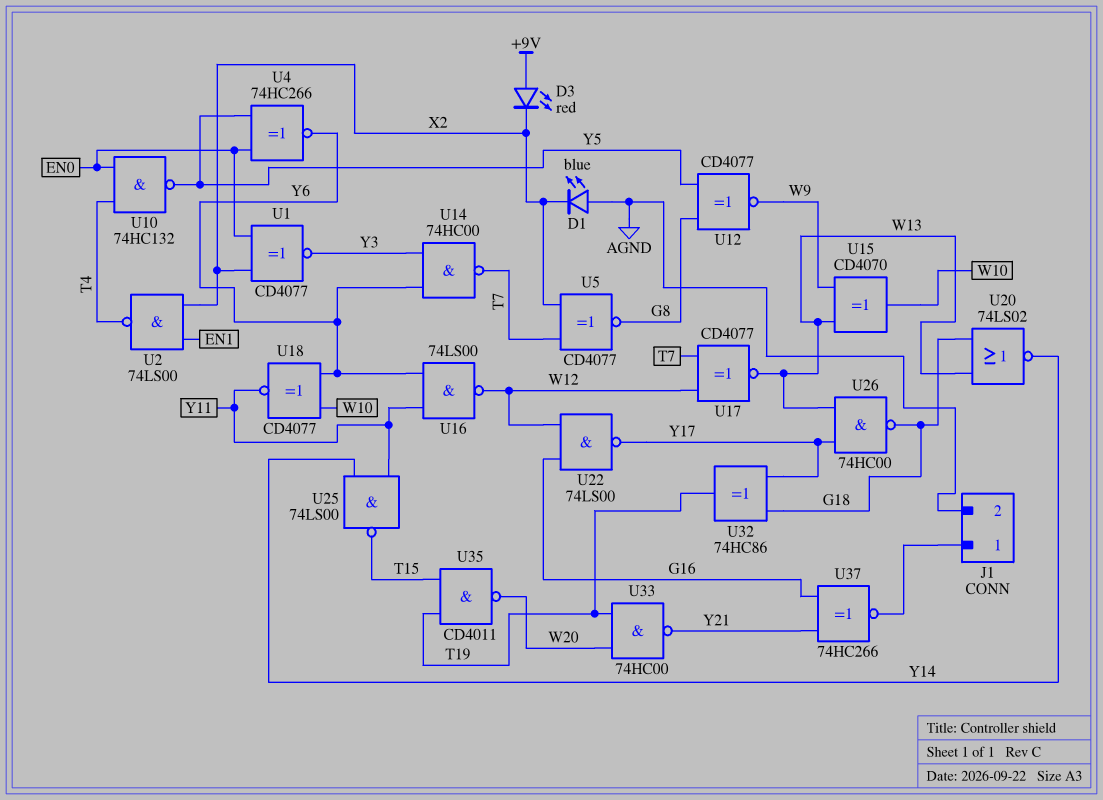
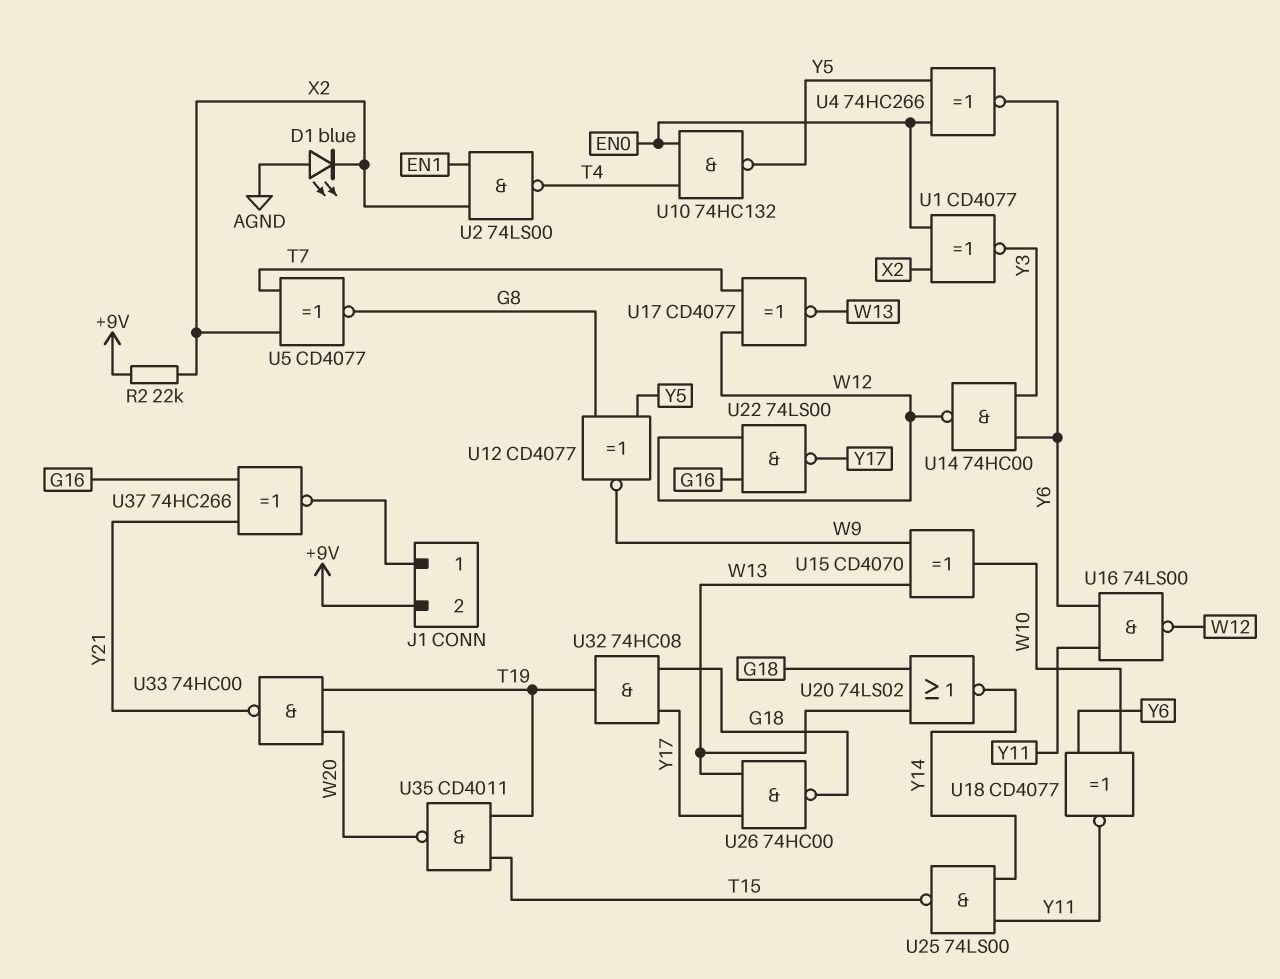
D3: LED red (A +9V, K X2) -> none
J1 pin 2: AGND -> +9V
R2: none -> 22k (+9V, X2)
U14: NAND 74HC00 (in Y3, in Y6, out T7) -> NAND 74HC00 (in Y3, in Y6, out W12)
U32: XOR 74HC86 (in G18, in Y17, out T19) -> AND 74HC08 (in G18, in Y17, out T19)

